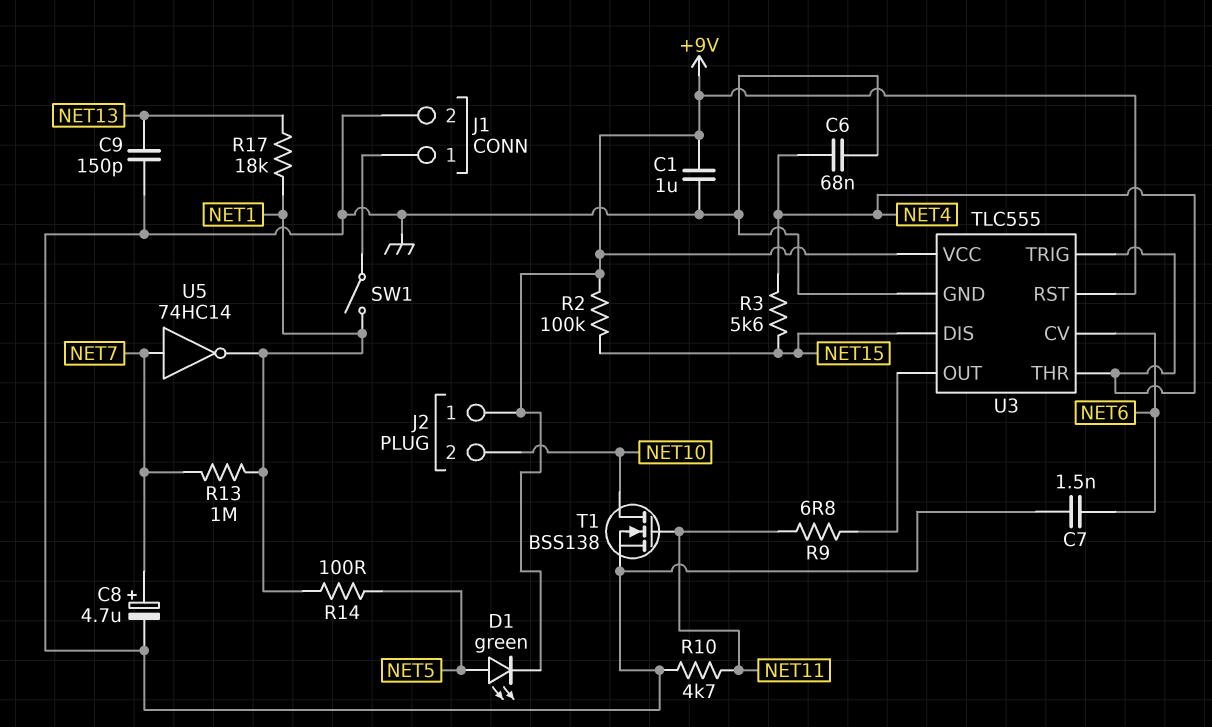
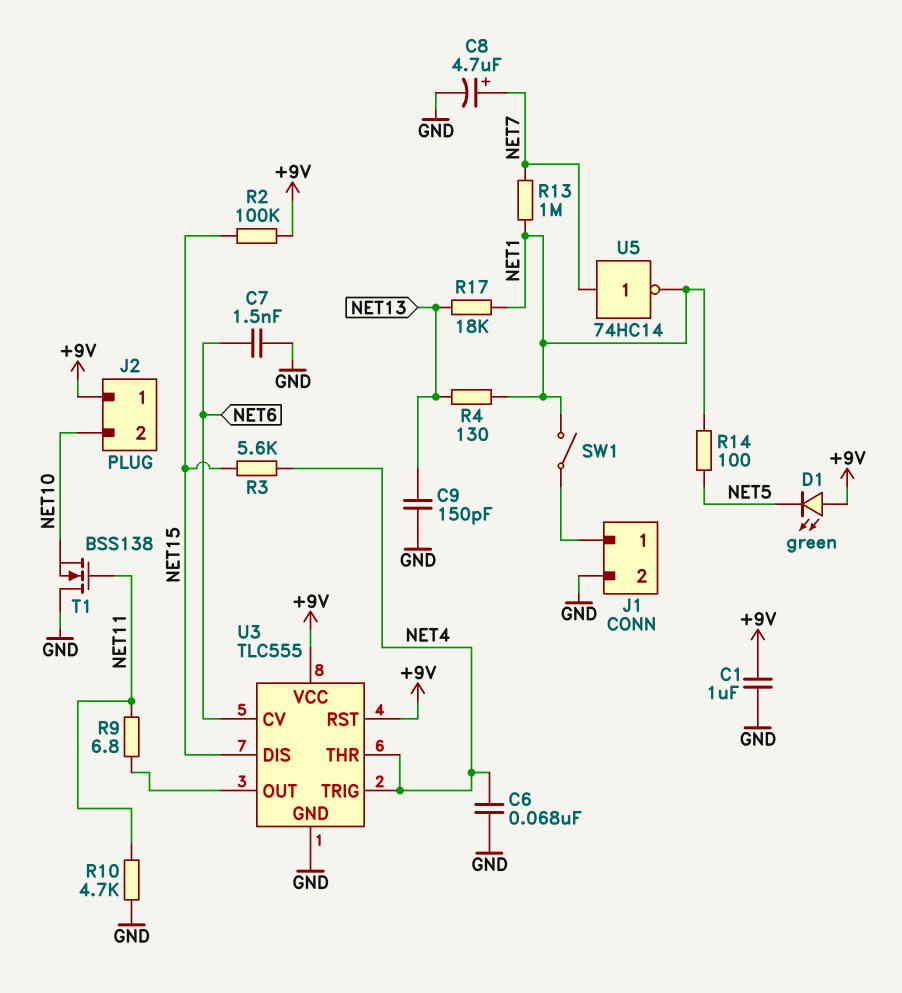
D1: LED green (A NET5, K +9V) -> LED green (A +9V, K NET5)
R4: none -> 130 (NET1, NET13)
T1: NMOS BSS138 (G NET11, D NET10, S GND) -> NMOS BSS138 (G NET11, D GND, S NET10)

